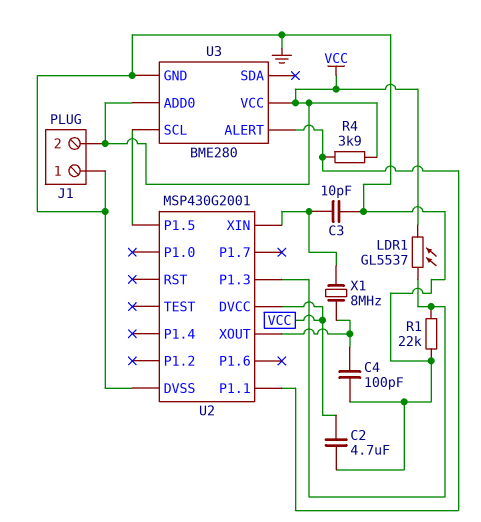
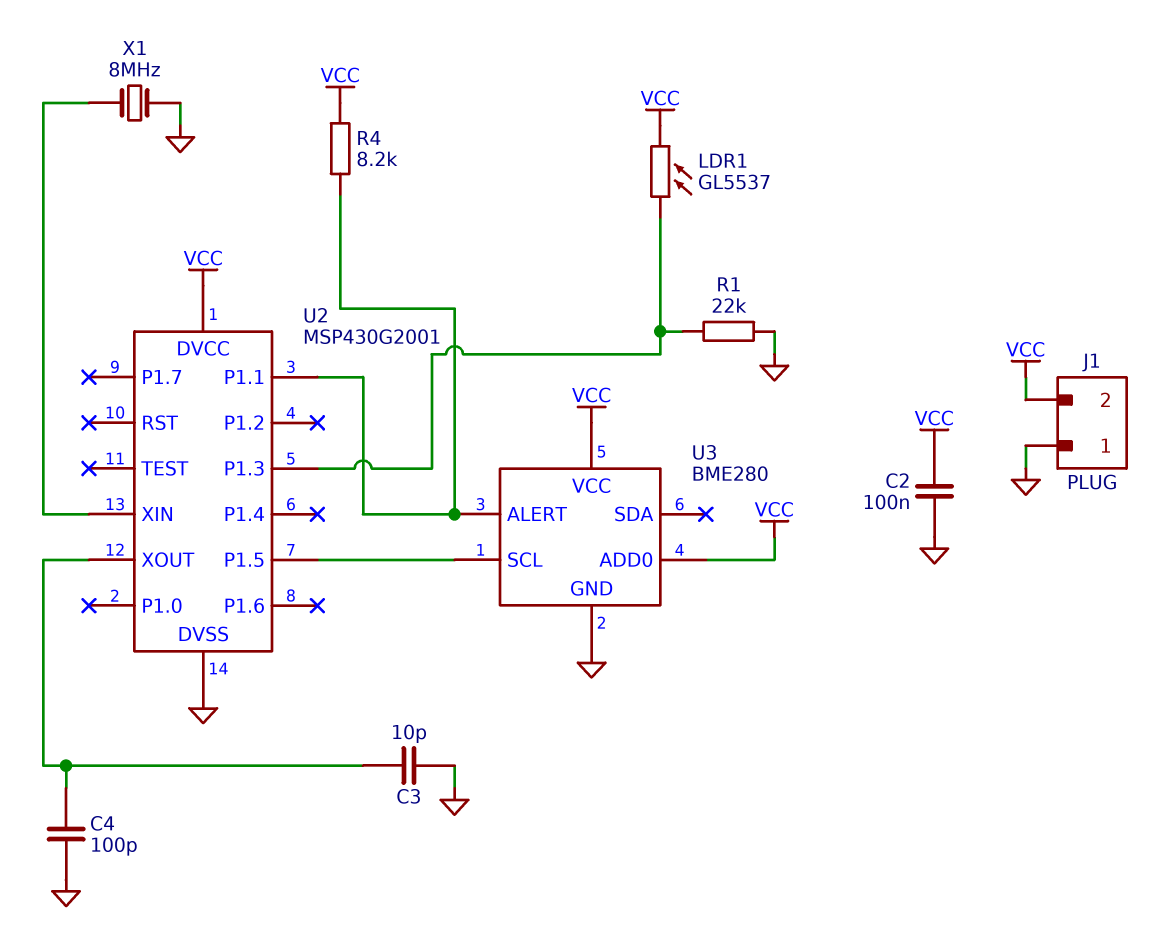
C2: 4.7uF (GND, VCC) -> 100nF (GND, VCC)
C3: 10pF (GND, U2/XIN) -> 10pF (GND, U2/XOUT)
R4: 3.9k (U2/P1.1, VCC) -> 8.2k (U2/P1.1, VCC)
X1: 8MHz (U2/XIN, U2/XOUT) -> 8MHz (GND, U2/XIN)

